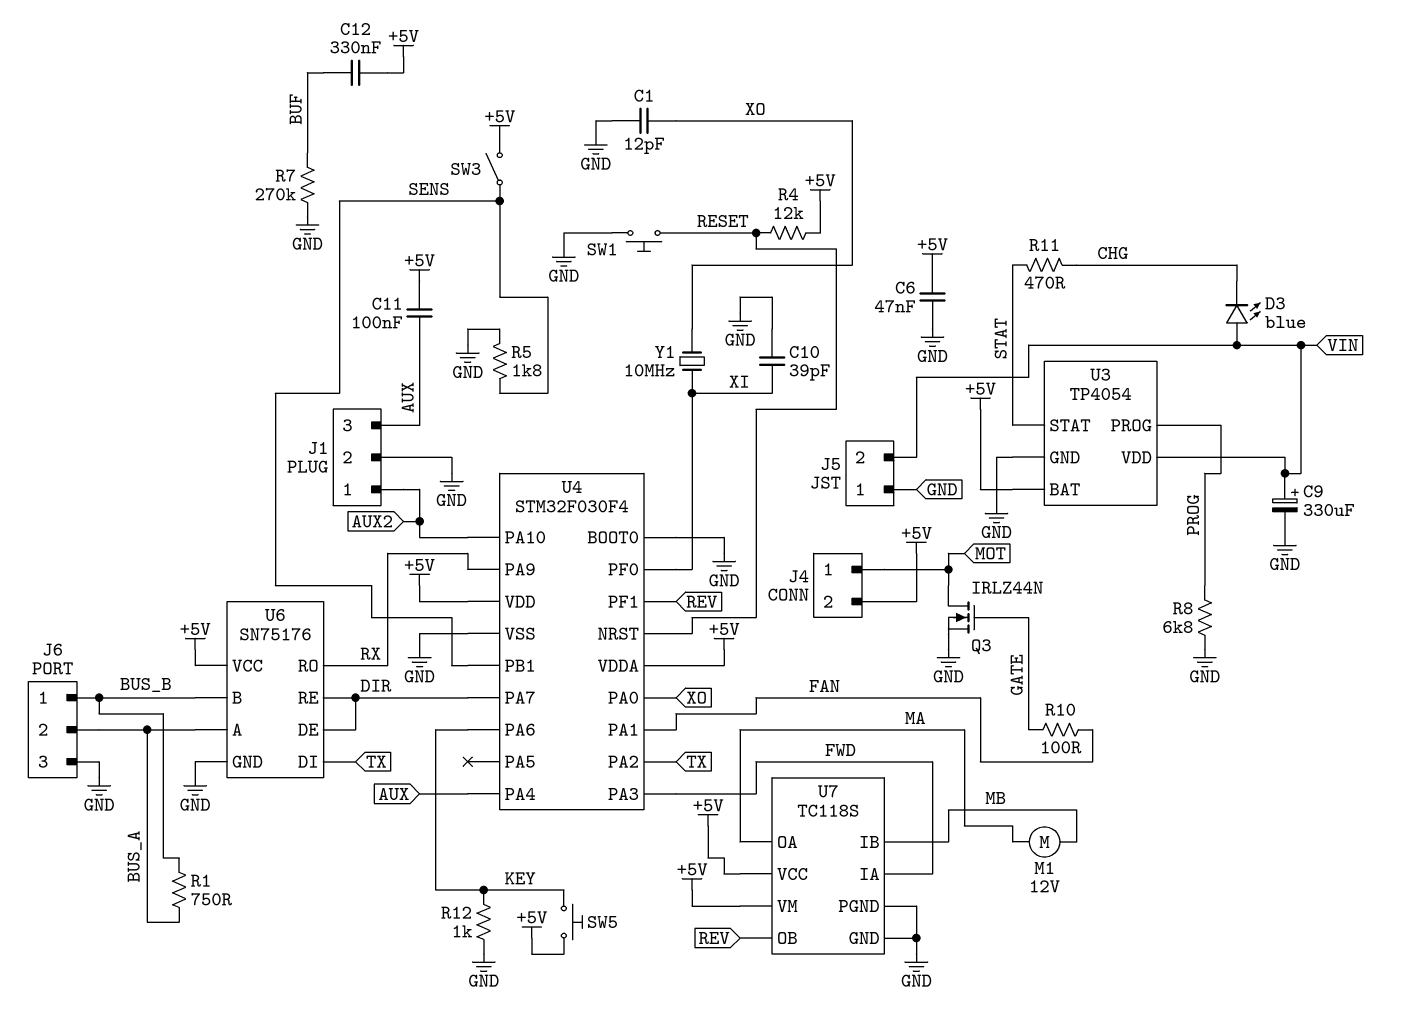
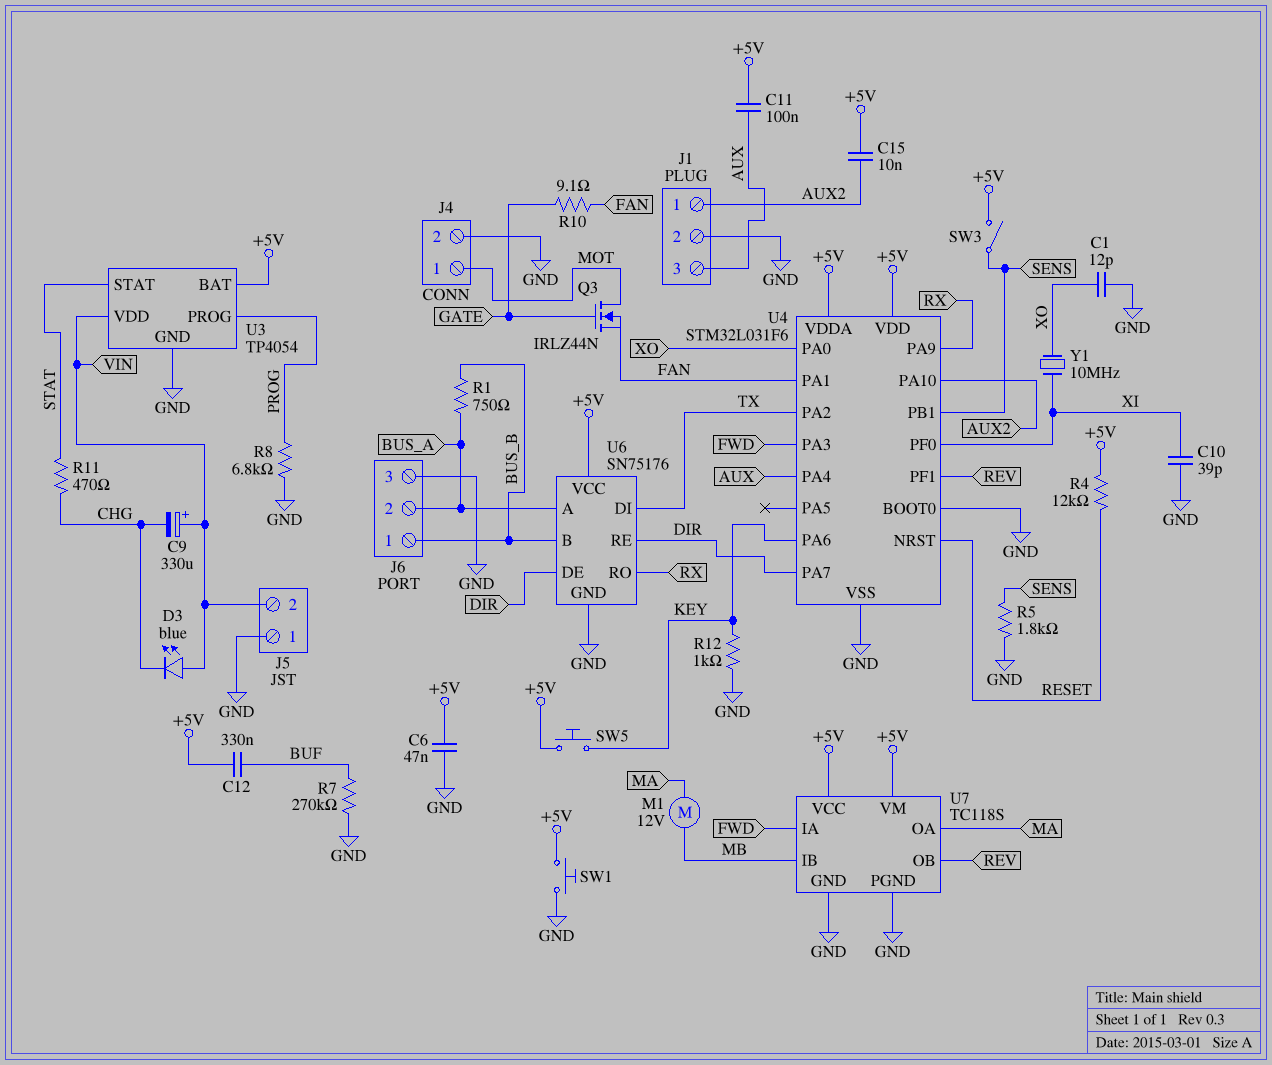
C9: 330uF (plus VIN, minus GND) -> 330uF (plus VIN, minus CHG)
C15: none -> 10nF (+5V, AUX2)
J4 pin 2: +5V -> GND
Q3: NMOS IRLZ44N (G GATE, D MOT, S GND) -> NMOS IRLZ44N (G GATE, D MOT, S FAN)
R10: 100 (FAN, GATE) -> 9.1 (FAN, GATE)
SW1: button (GND, RESET) -> button (+5V, GND)
U4: STM32F030F4 -> STM32L031F6

